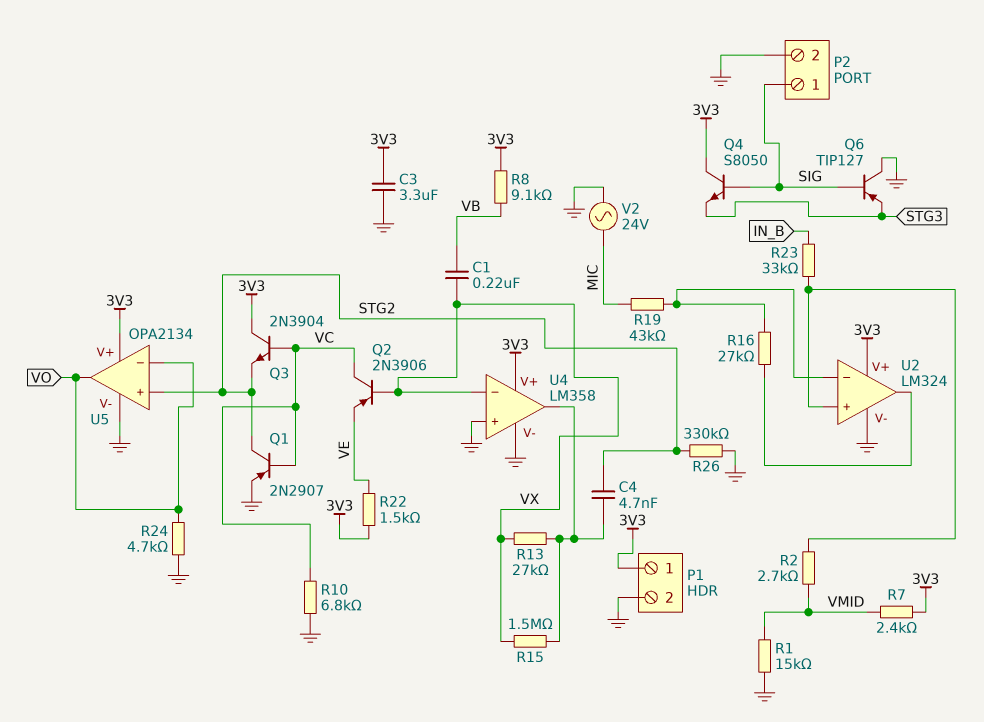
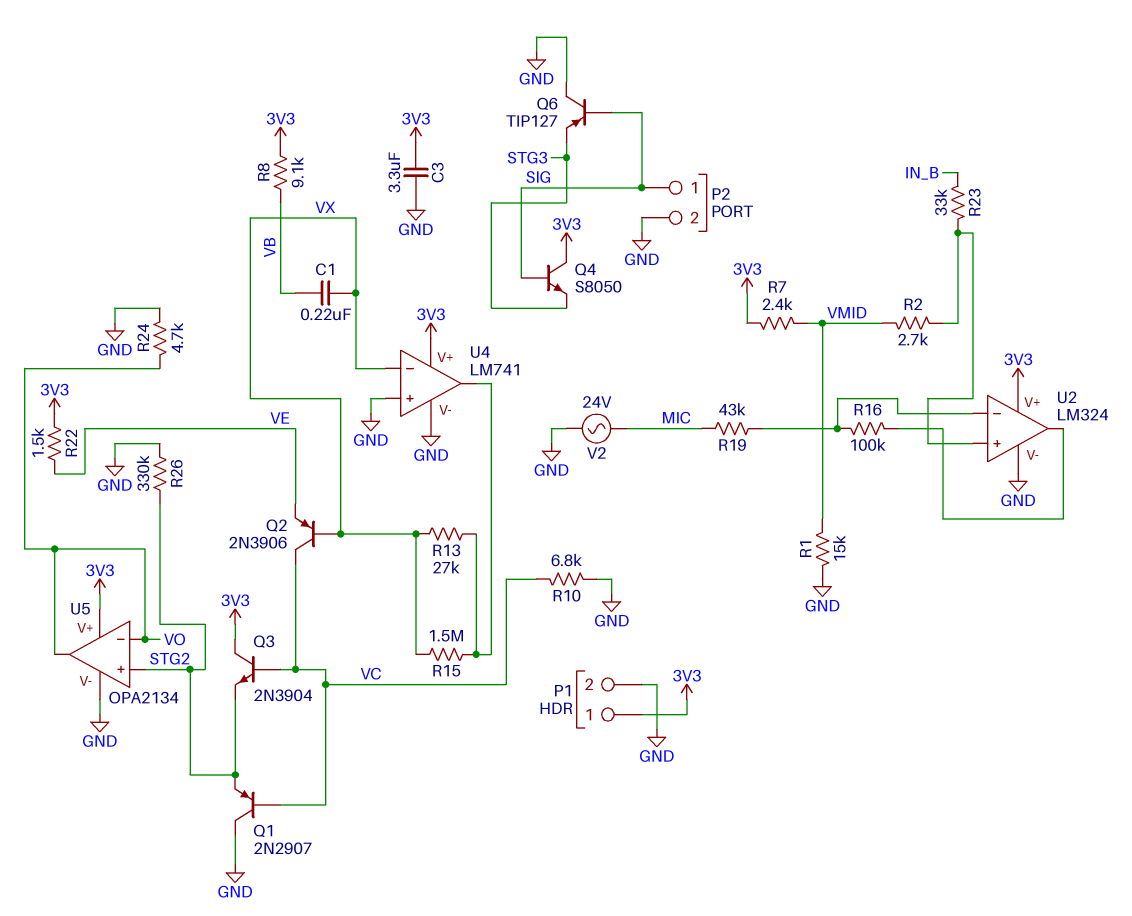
C4: 4.7nF (STG2, U4/out) -> none
Q1: PNP 2N2907 (B VC, C STG2, E GND) -> PNP 2N2907 (B VC, C GND, E STG2)
R16: 27k (U2/in-, U2/out) -> 100k (U2/in-, U2/out)
U4: LM358 -> LM741

